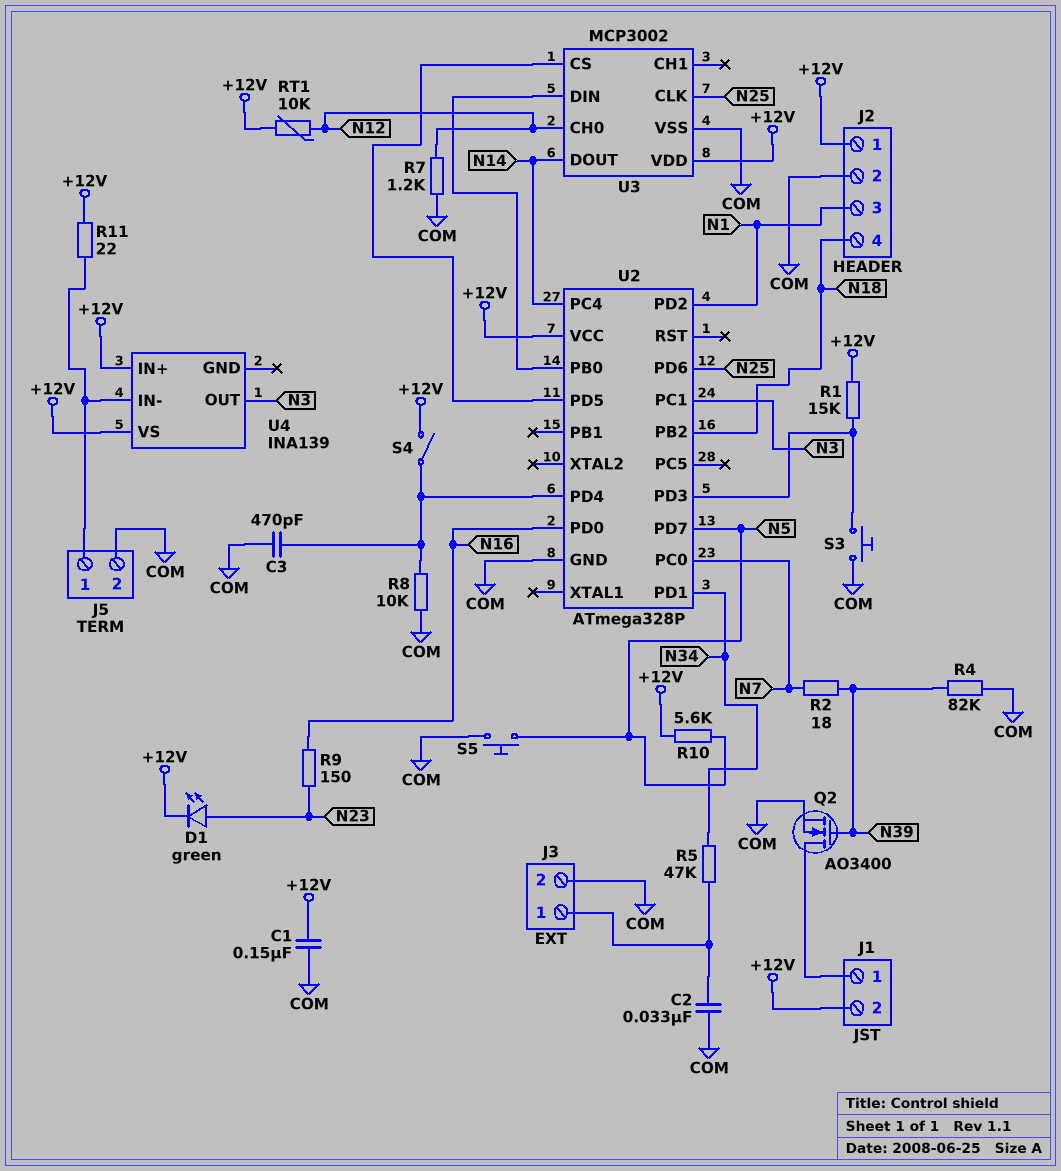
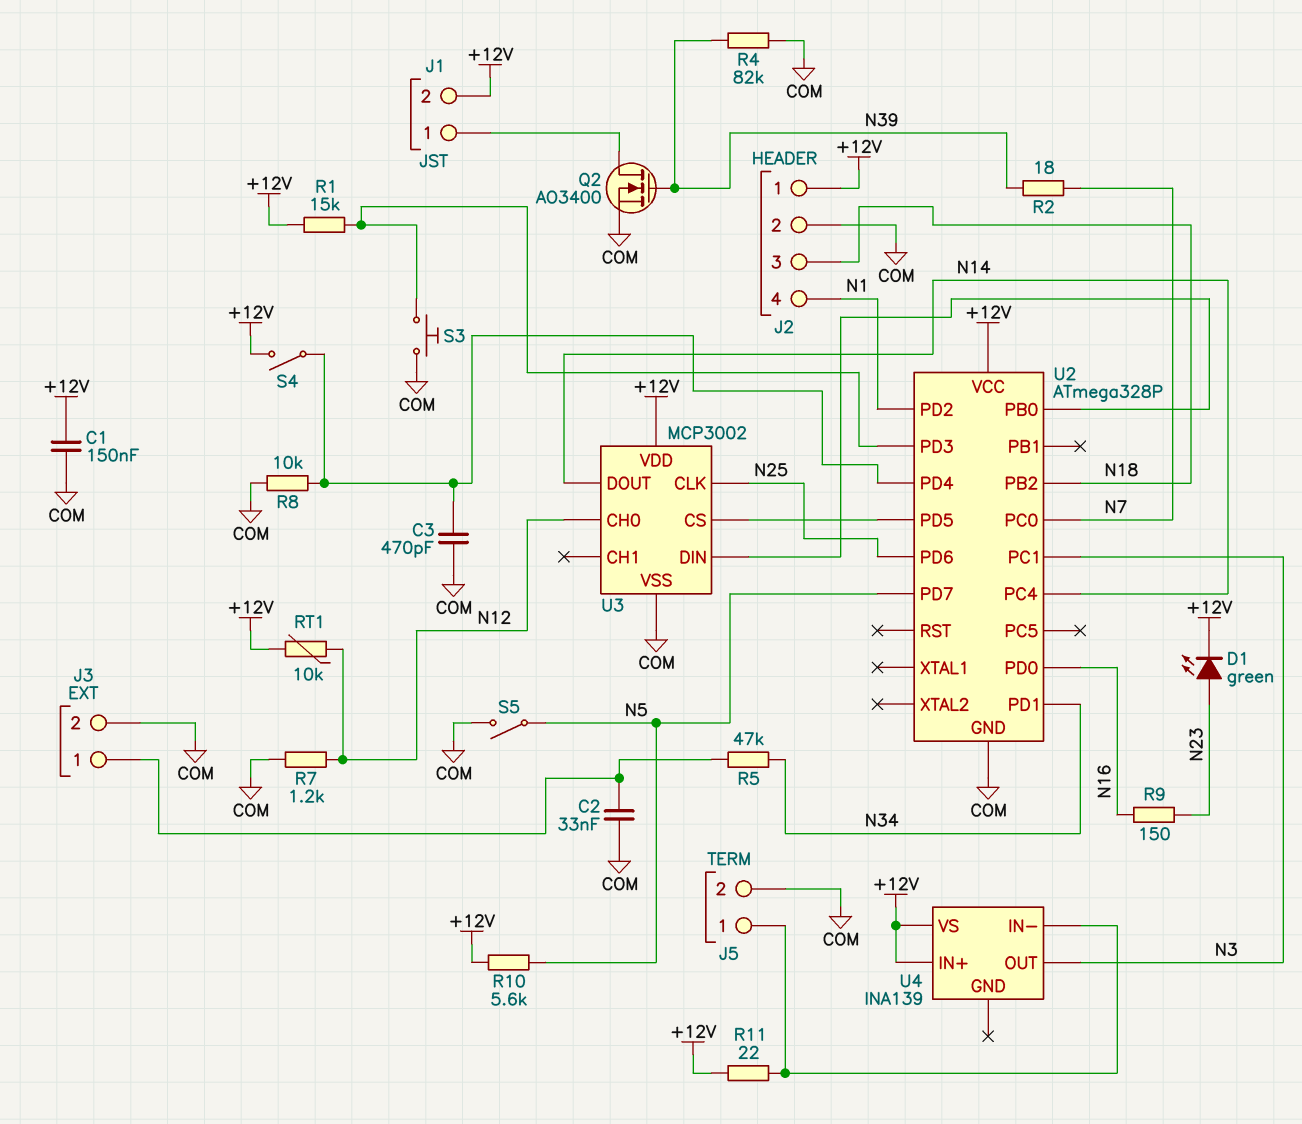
J2 pin 3: N1 -> N18
J2 pin 4: N18 -> N1
S5: button (COM, N5) -> switch (COM, N5)

